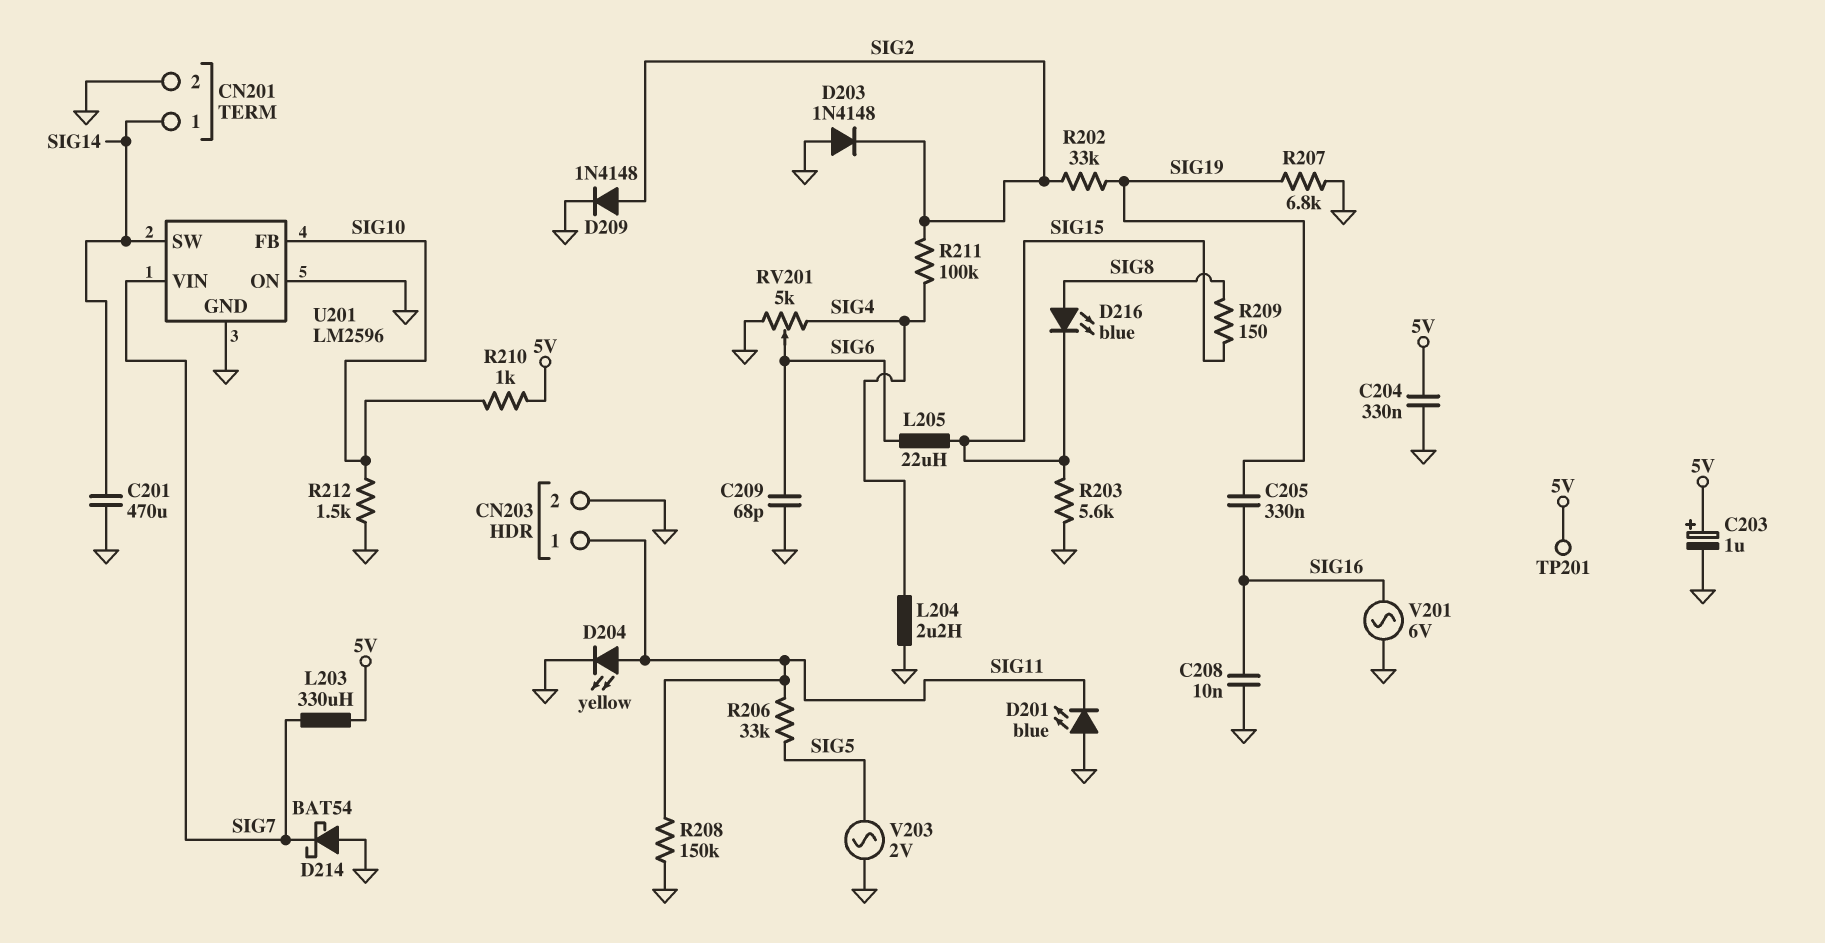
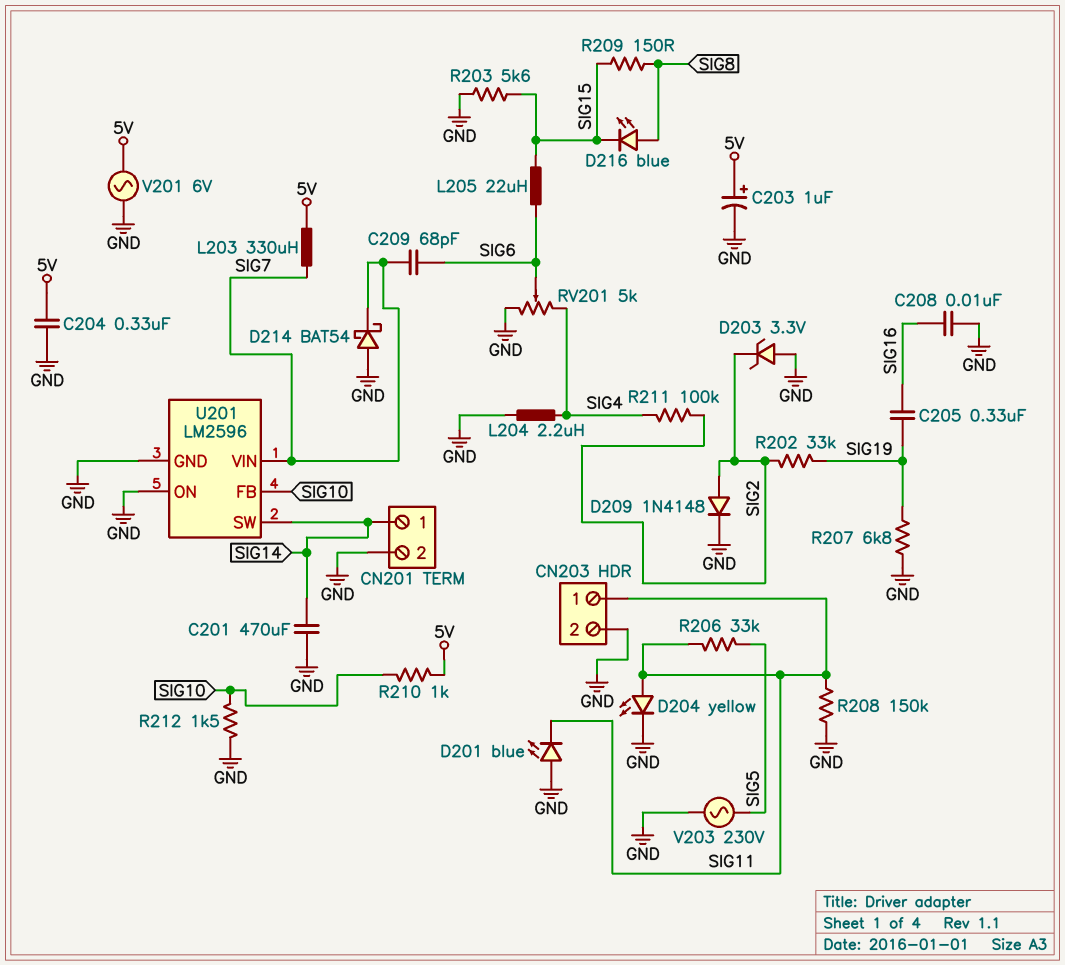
C209: 68pF (GND, SIG6) -> 68pF (SIG6, SIG7)
D203: diode 1N4148 (A GND, K SIG2) -> zener 3.3V (A GND, K SIG2)
TP201: test point (5V) -> none
V201: AC 6V (GND, SIG16) -> AC 6V (5V, GND)
V203: AC 2V (GND, SIG5) -> AC 230V (GND, SIG5)

